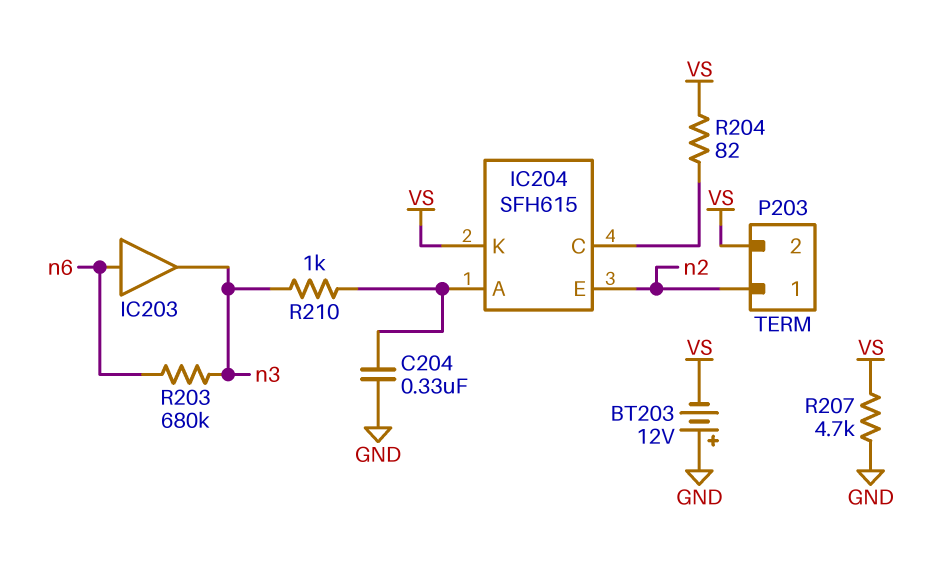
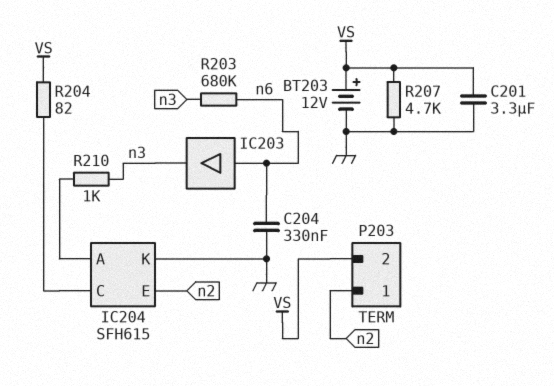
BT203: 12V (plus GND, minus VS) -> 12V (plus VS, minus GND)
C201: none -> 3.3uF (GND, VS)
C204: 330nF (GND, IC204/A) -> 330nF (GND, n6)
IC204 pin K: VS -> GND

